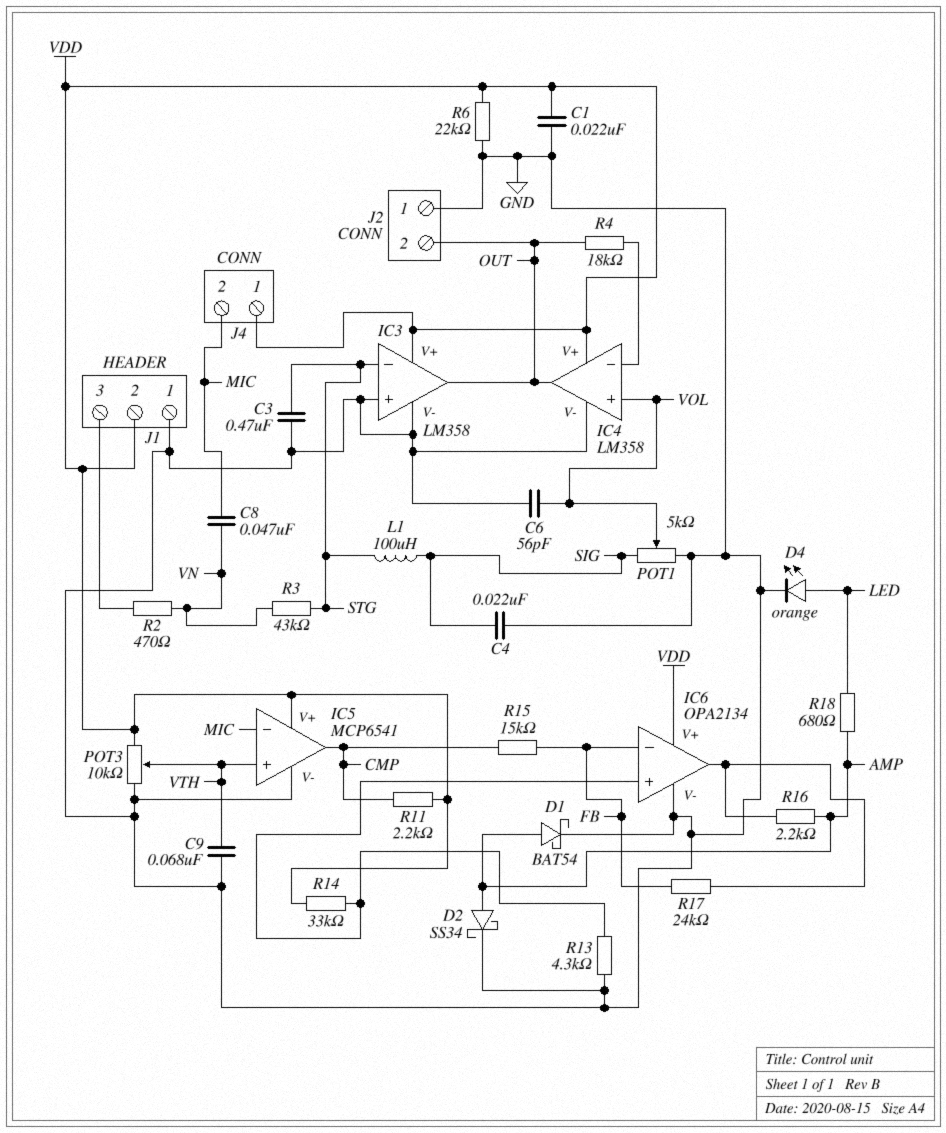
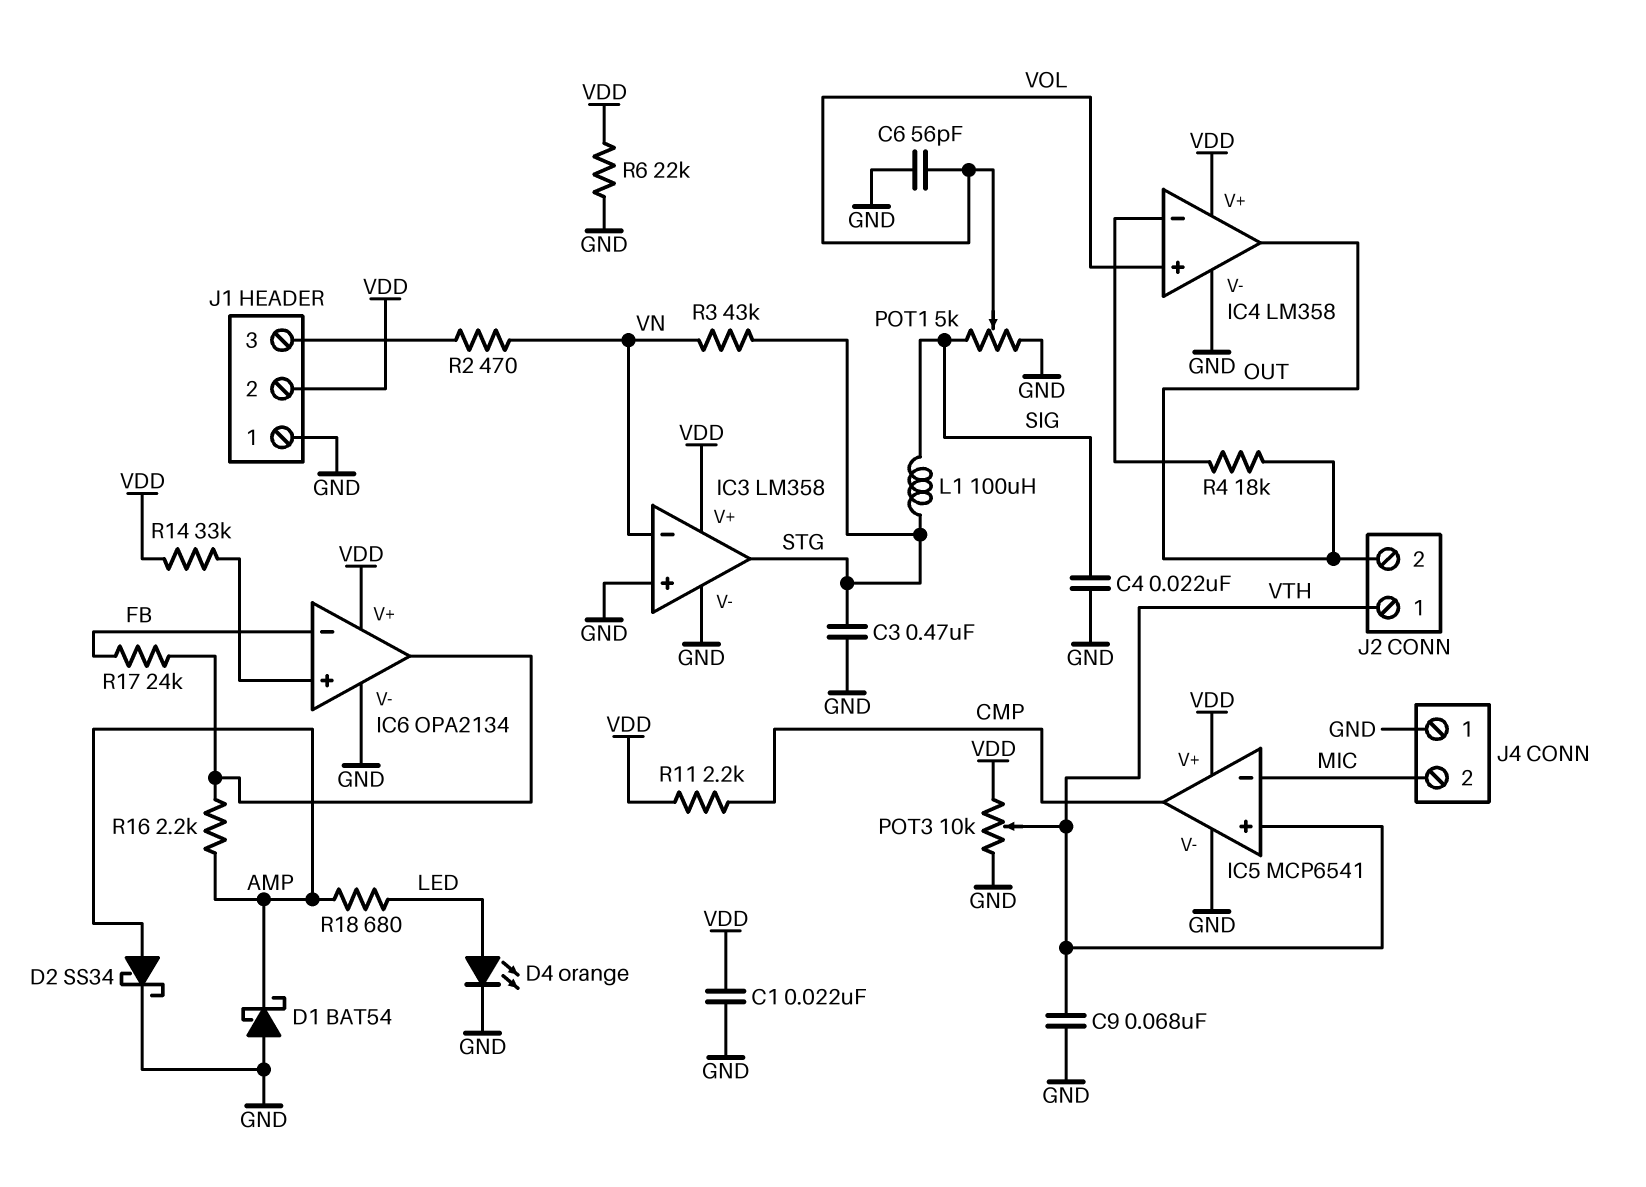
C8: 47nF (MIC, VN) -> none
D1: schottky BAT54 (A AMP, K GND) -> schottky BAT54 (A GND, K AMP)
IC3 pin in-: STG -> VN
IC3 pin out: OUT -> STG
J2 pin 1: GND -> VTH
J4 pin 1: VDD -> GND
R13: 4.3k (GND, IC6/in+) -> none
R15: 15k (CMP, FB) -> none

